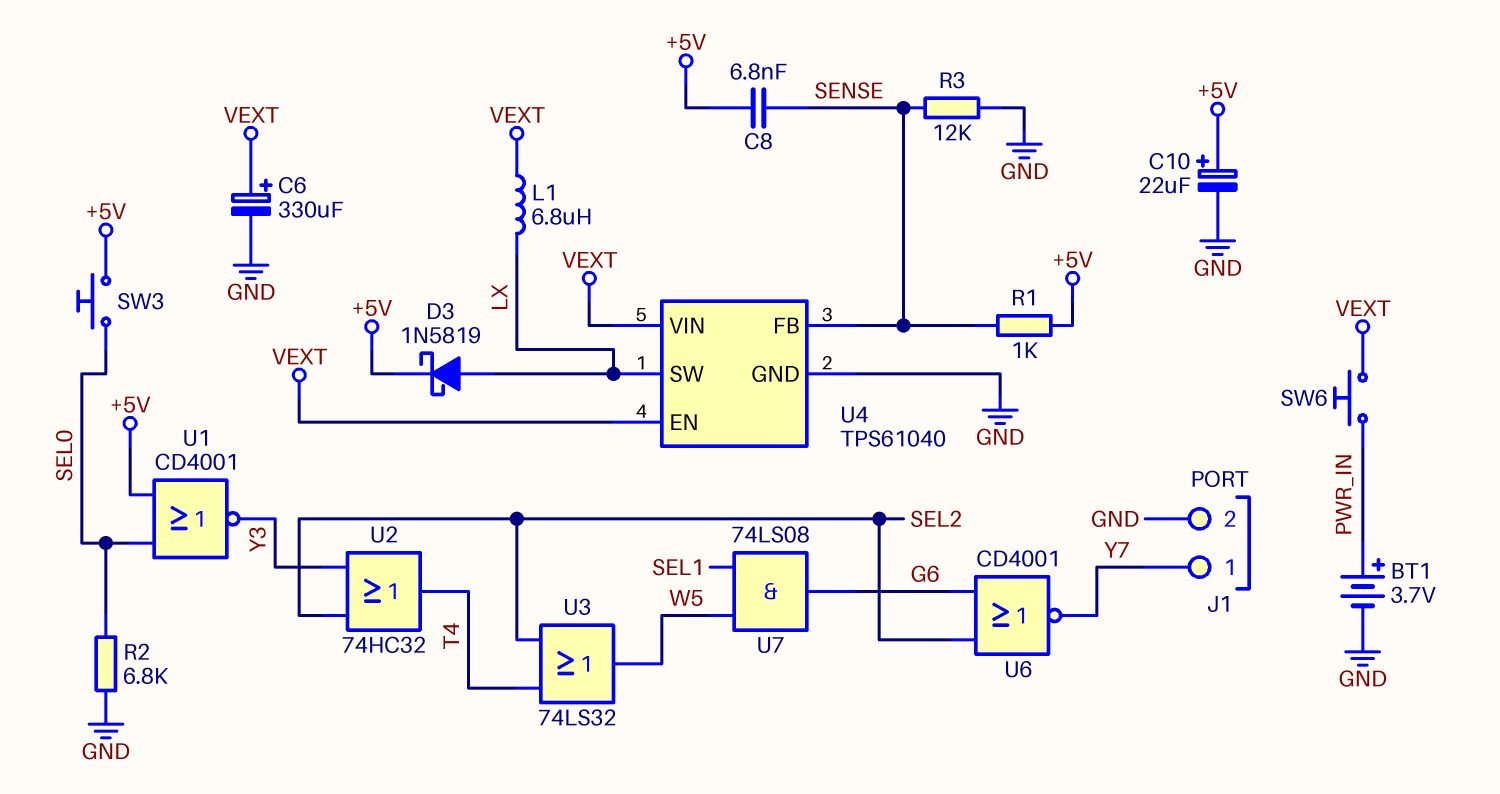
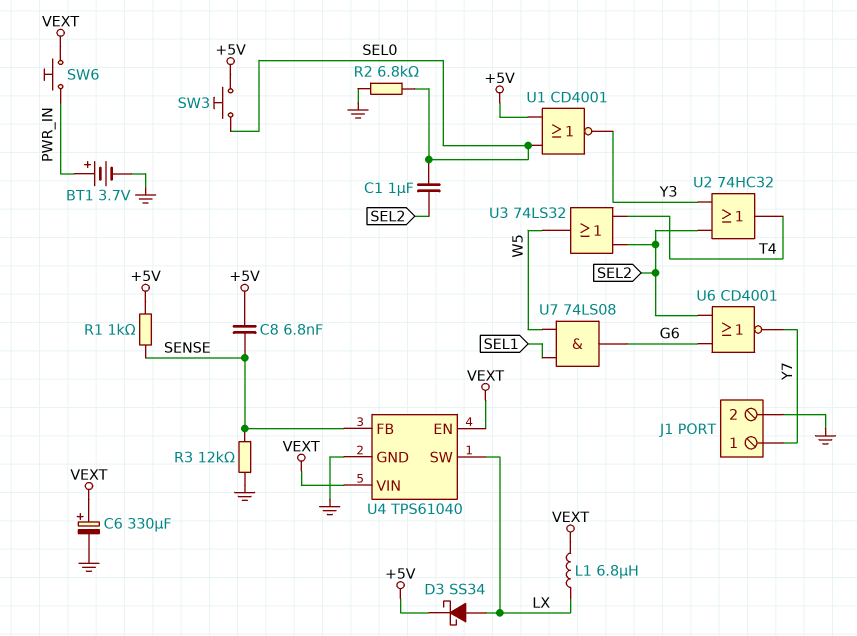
C1: none -> 1uF (SEL0, SEL2)
C10: 22uF (plus +5V, minus GND) -> none
D3: schottky 1N5819 (A LX, K +5V) -> schottky SS34 (A LX, K +5V)

